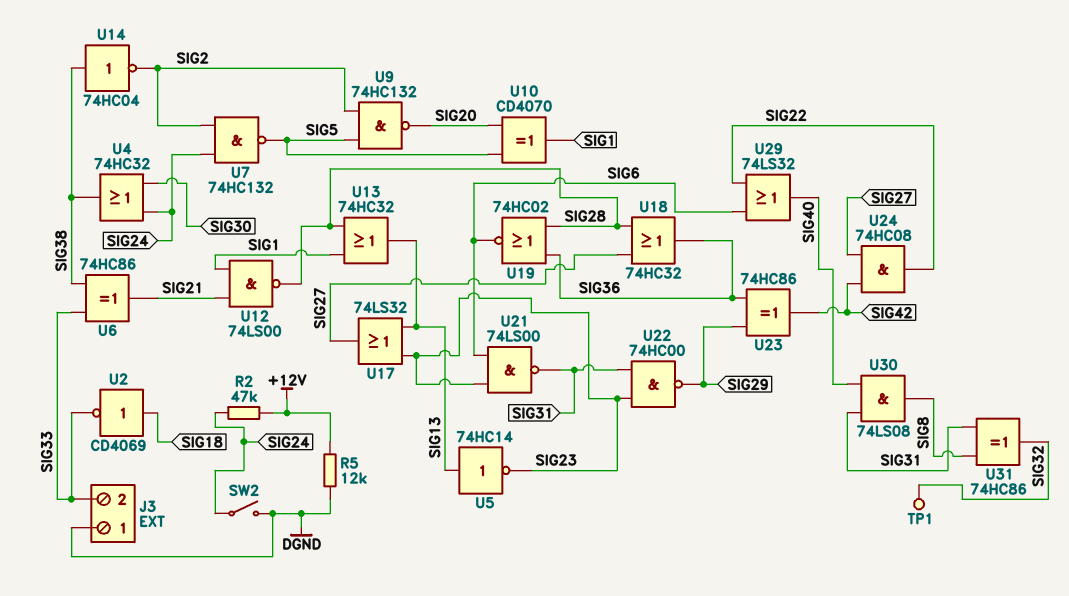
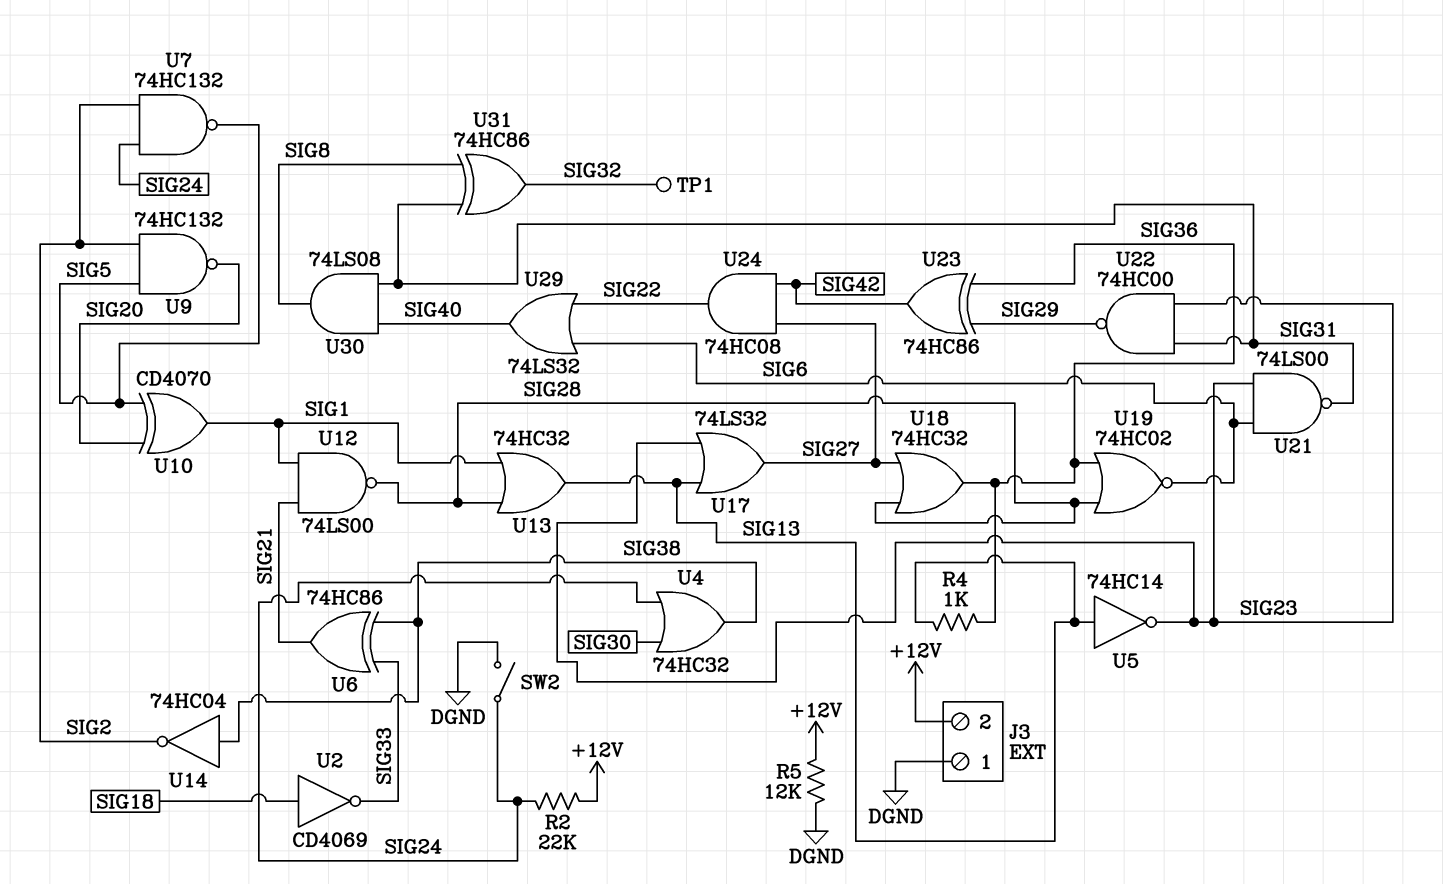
J3 pin 2: SIG33 -> +12V
R2: 47k (+12V, SIG24) -> 22k (+12V, SIG24)
R4: none -> 1k (SIG13, SIG36)

